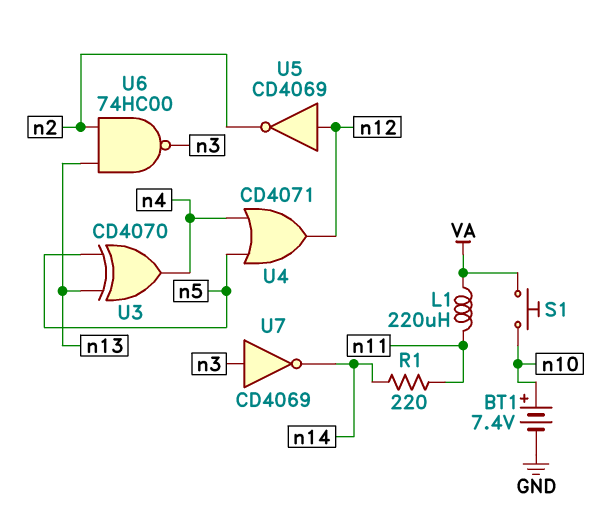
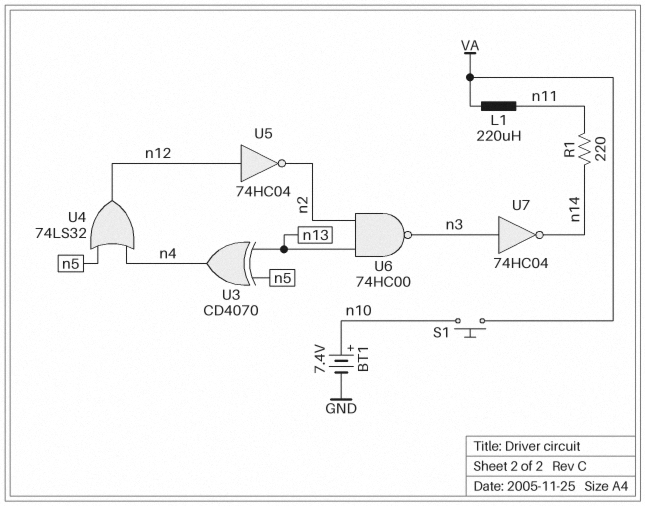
U4: OR CD4071 (in n4, in n5, out n12) -> OR 74LS32 (in n4, in n5, out n12)
U5: NOT CD4069 (in n12, out n2) -> NOT 74HC04 (in n12, out n2)
U7: NOT CD4069 (in n3, out n14) -> NOT 74HC04 (in n3, out n14)

